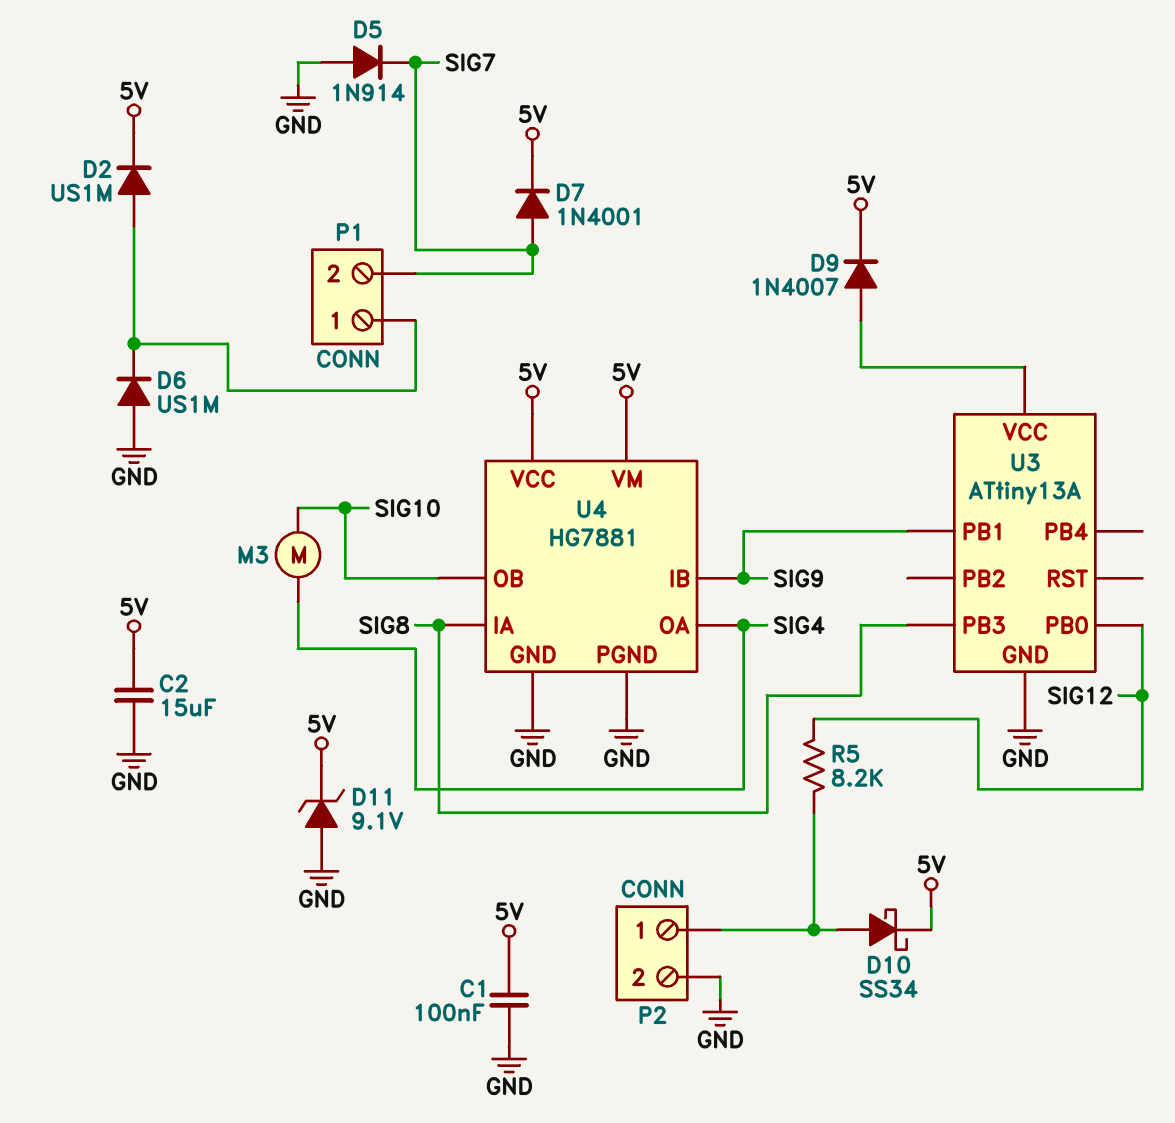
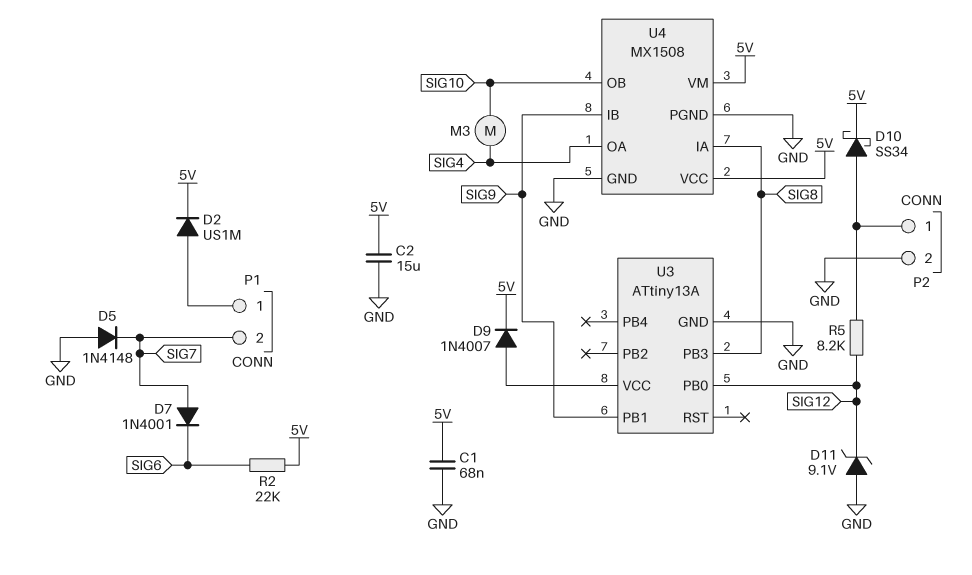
C1: 100nF (5V, GND) -> 68nF (5V, GND)
D5: diode 1N914 (A GND, K SIG7) -> diode 1N4148 (A GND, K SIG7)
D6: diode US1M (A GND, K P1/1) -> none
D7: diode 1N4001 (A SIG7, K 5V) -> diode 1N4001 (A SIG7, K SIG6)
D11: zener 9.1V (A GND, K 5V) -> zener 9.1V (A GND, K SIG12)
R2: none -> 22k (5V, SIG6)
U4: HG7881 -> MX1508

